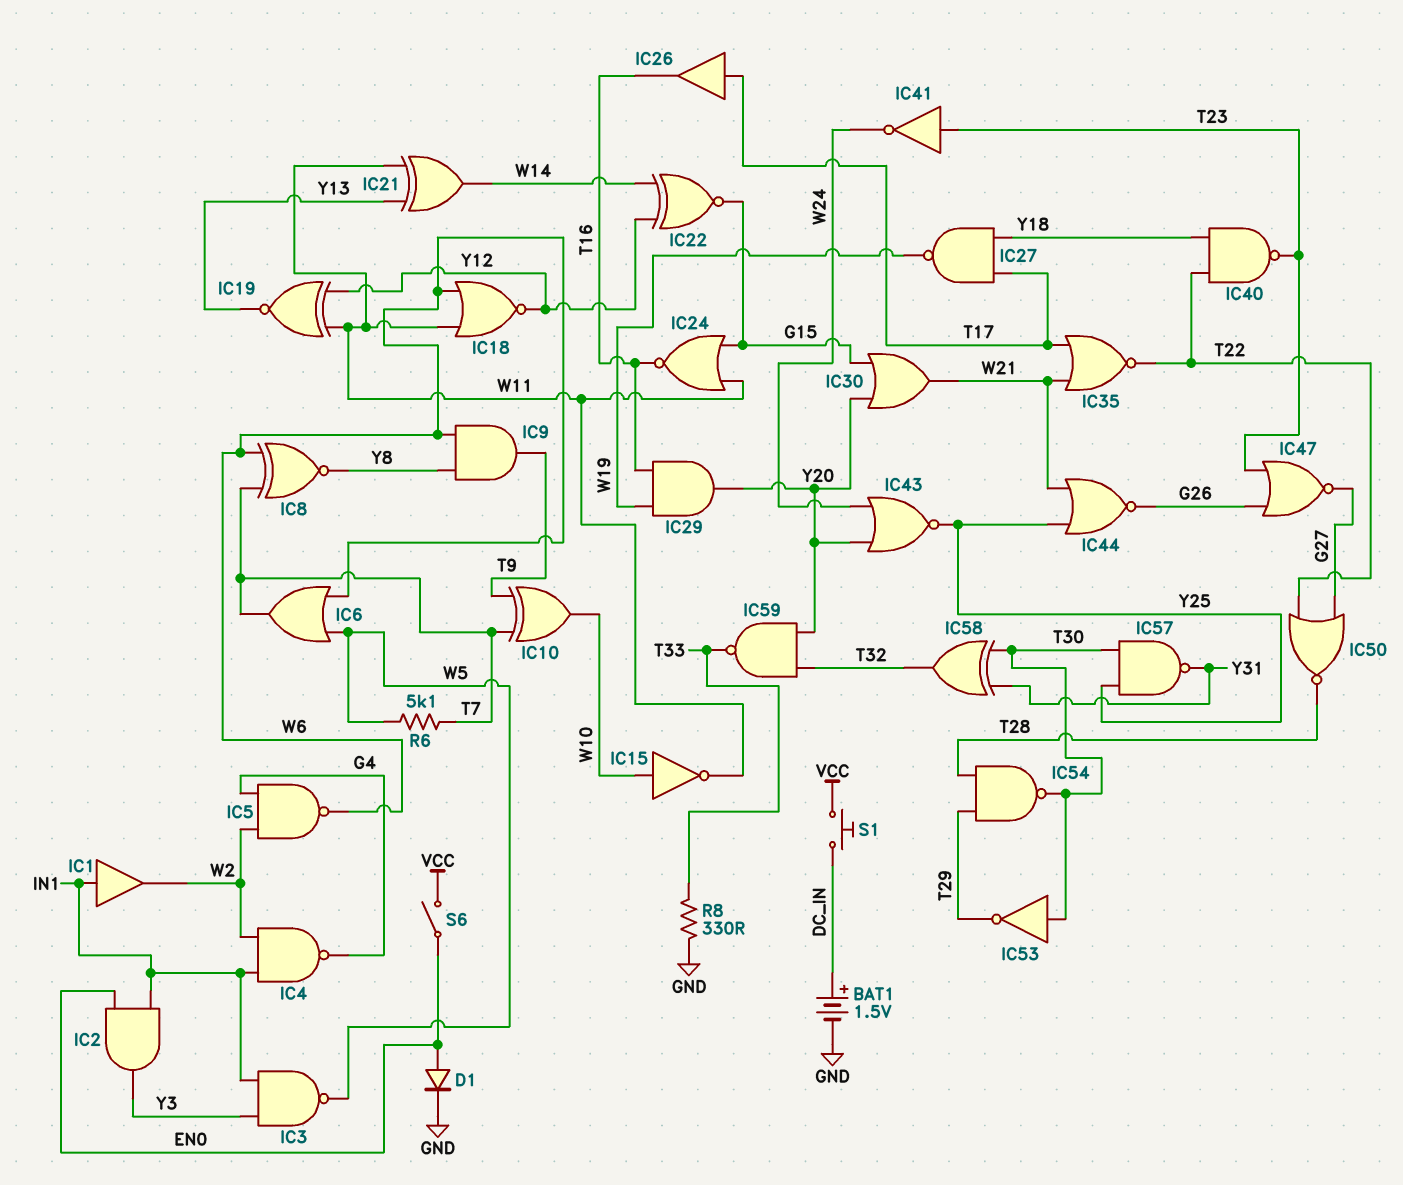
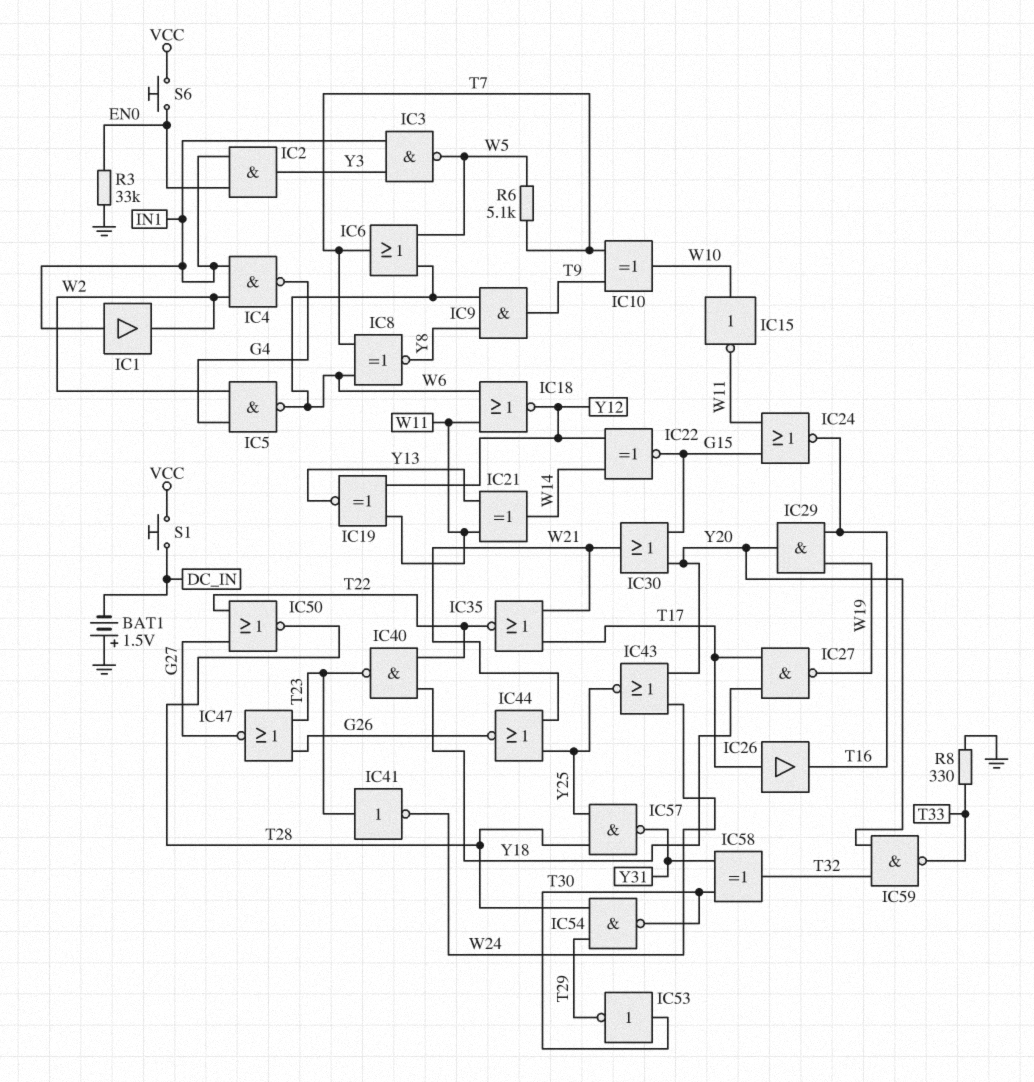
BAT1: 1.5V (plus DC_IN, minus GND) -> 1.5V (plus GND, minus DC_IN)
D1: diode (A EN0, K GND) -> none
IC57: NAND (in T30, in Y25, out Y31) -> NAND (in T28, in Y25, out Y31)
R3: none -> 33k (EN0, GND)
S6: switch (EN0, VCC) -> button (EN0, VCC)

